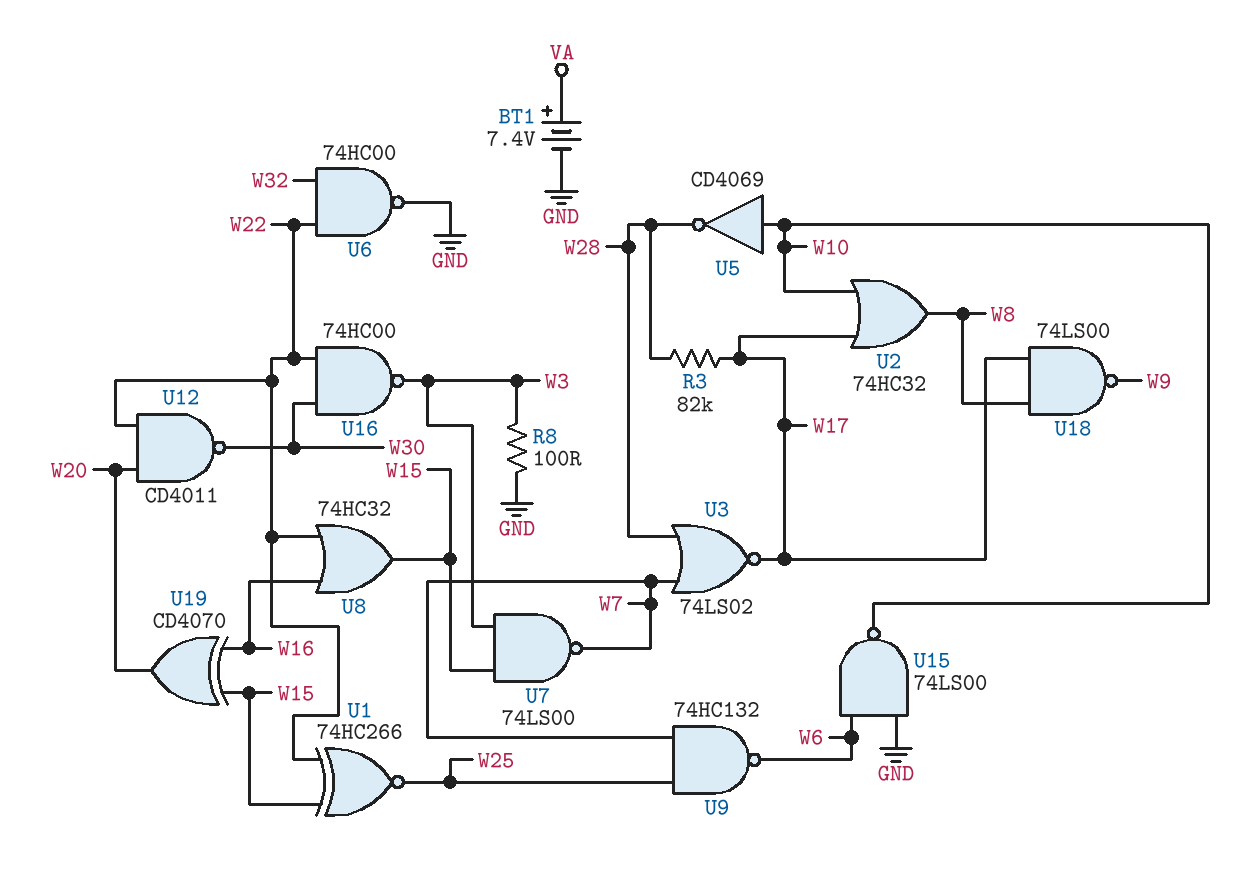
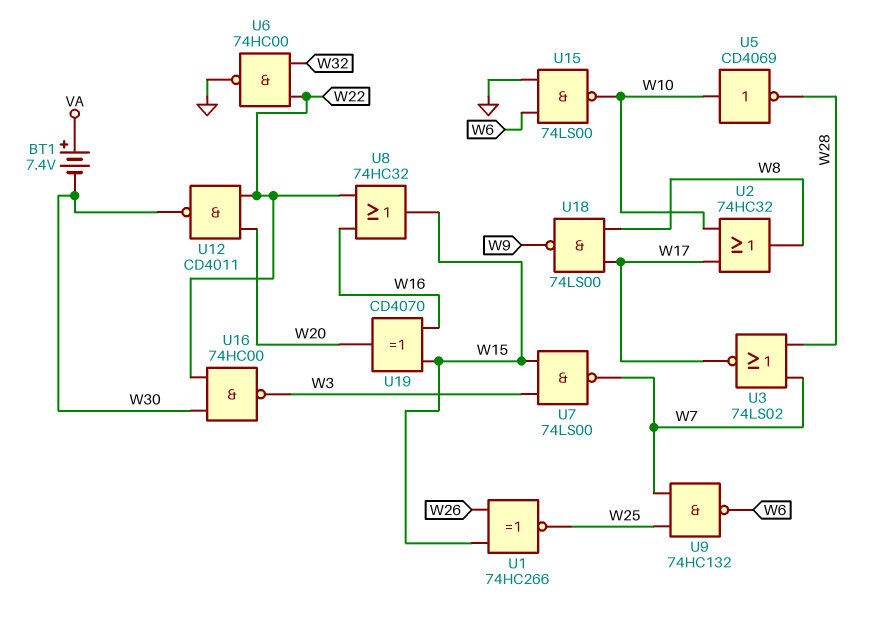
BT1: 7.4V (plus VA, minus GND) -> 7.4V (plus VA, minus W30)
R3: 82k (W17, W28) -> none
R8: 100 (GND, W3) -> none
U1: XNOR 74HC266 (in W15, in W22, out W25) -> XNOR 74HC266 (in W15, in W26, out W25)

